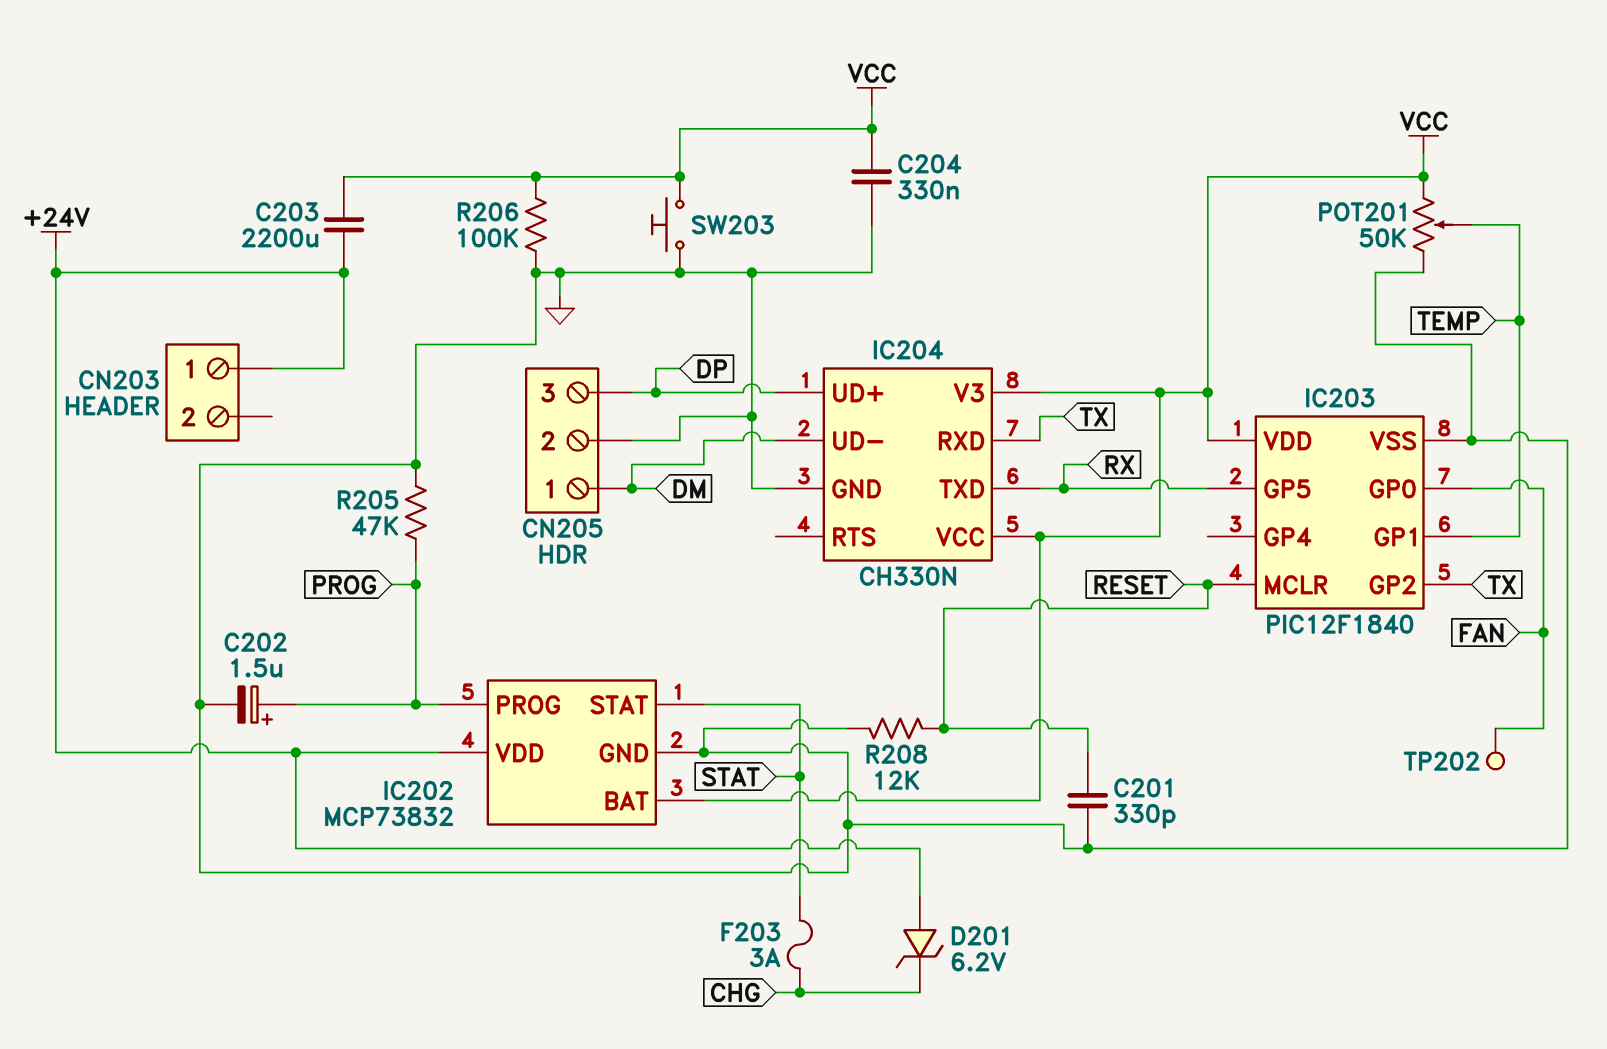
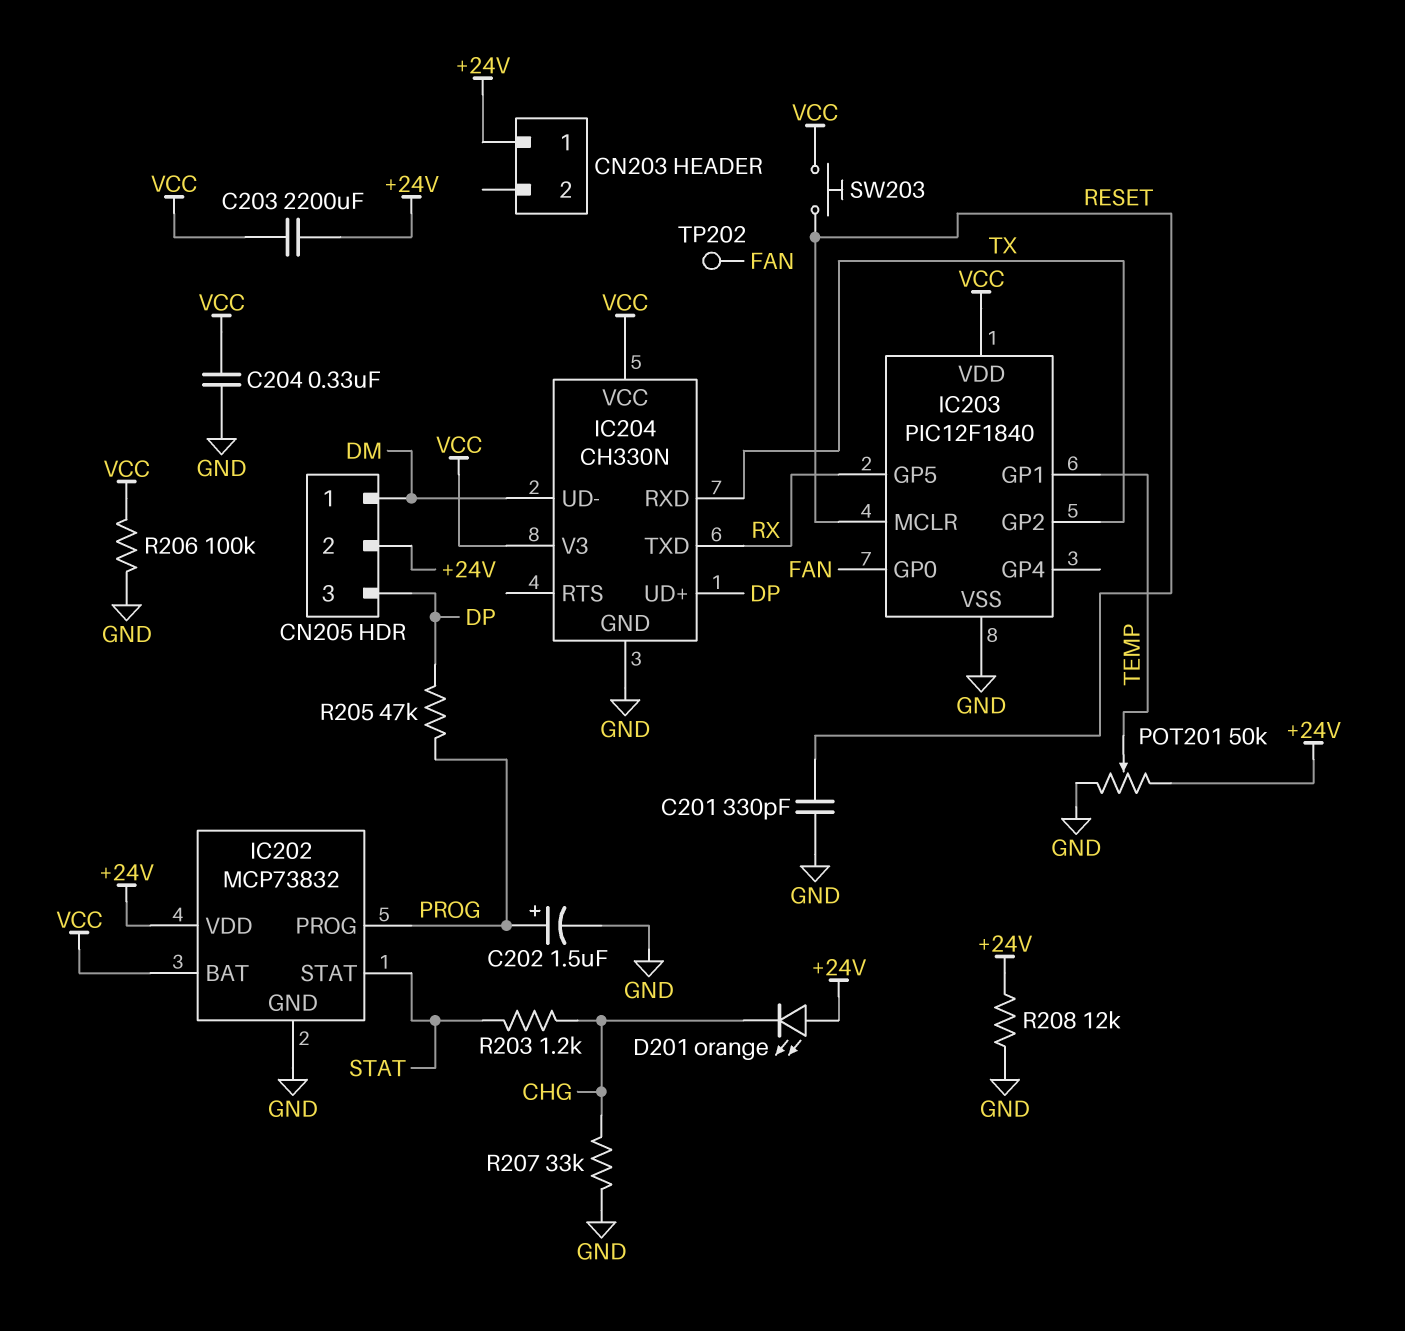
CN205 pin 2: GND -> +24V
D201: zener 6.2V (A +24V, K CHG) -> LED orange (A +24V, K CHG)
F203: 3A (CHG, STAT) -> none
POT201: 50k (GND, VCC, wiper TEMP) -> 50k (+24V, GND, wiper TEMP)
R203: none -> 1.2k (CHG, STAT)
R205: 47k (GND, PROG) -> 47k (DP, PROG)
R207: none -> 33k (CHG, GND)
R208: 12k (GND, RESET) -> 12k (+24V, GND)
SW203: button (GND, VCC) -> button (RESET, VCC)

